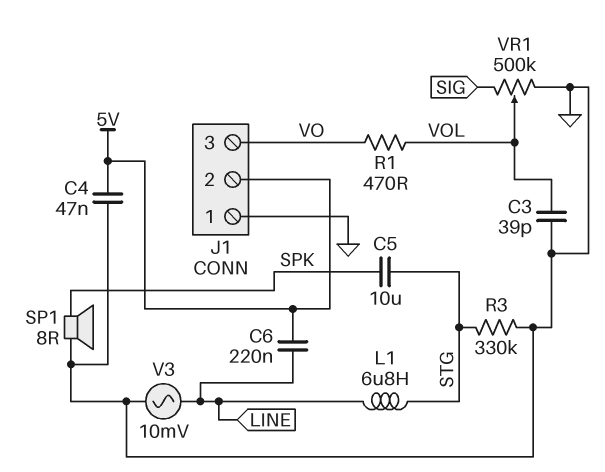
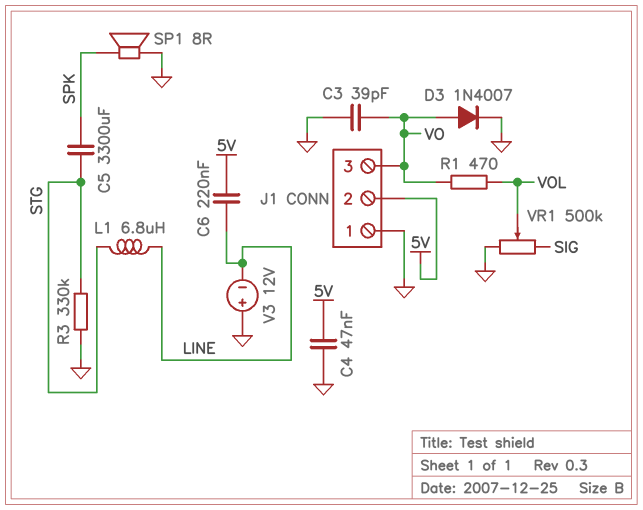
C3: 39pF (GND, VOL) -> 39pF (GND, VO)
C5: 10uF (SPK, STG) -> 3300uF (SPK, STG)
D3: none -> diode 1N4007 (A VO, K GND)
V3: AC 10mV (GND, LINE) -> 12V (plus GND, minus LINE)

